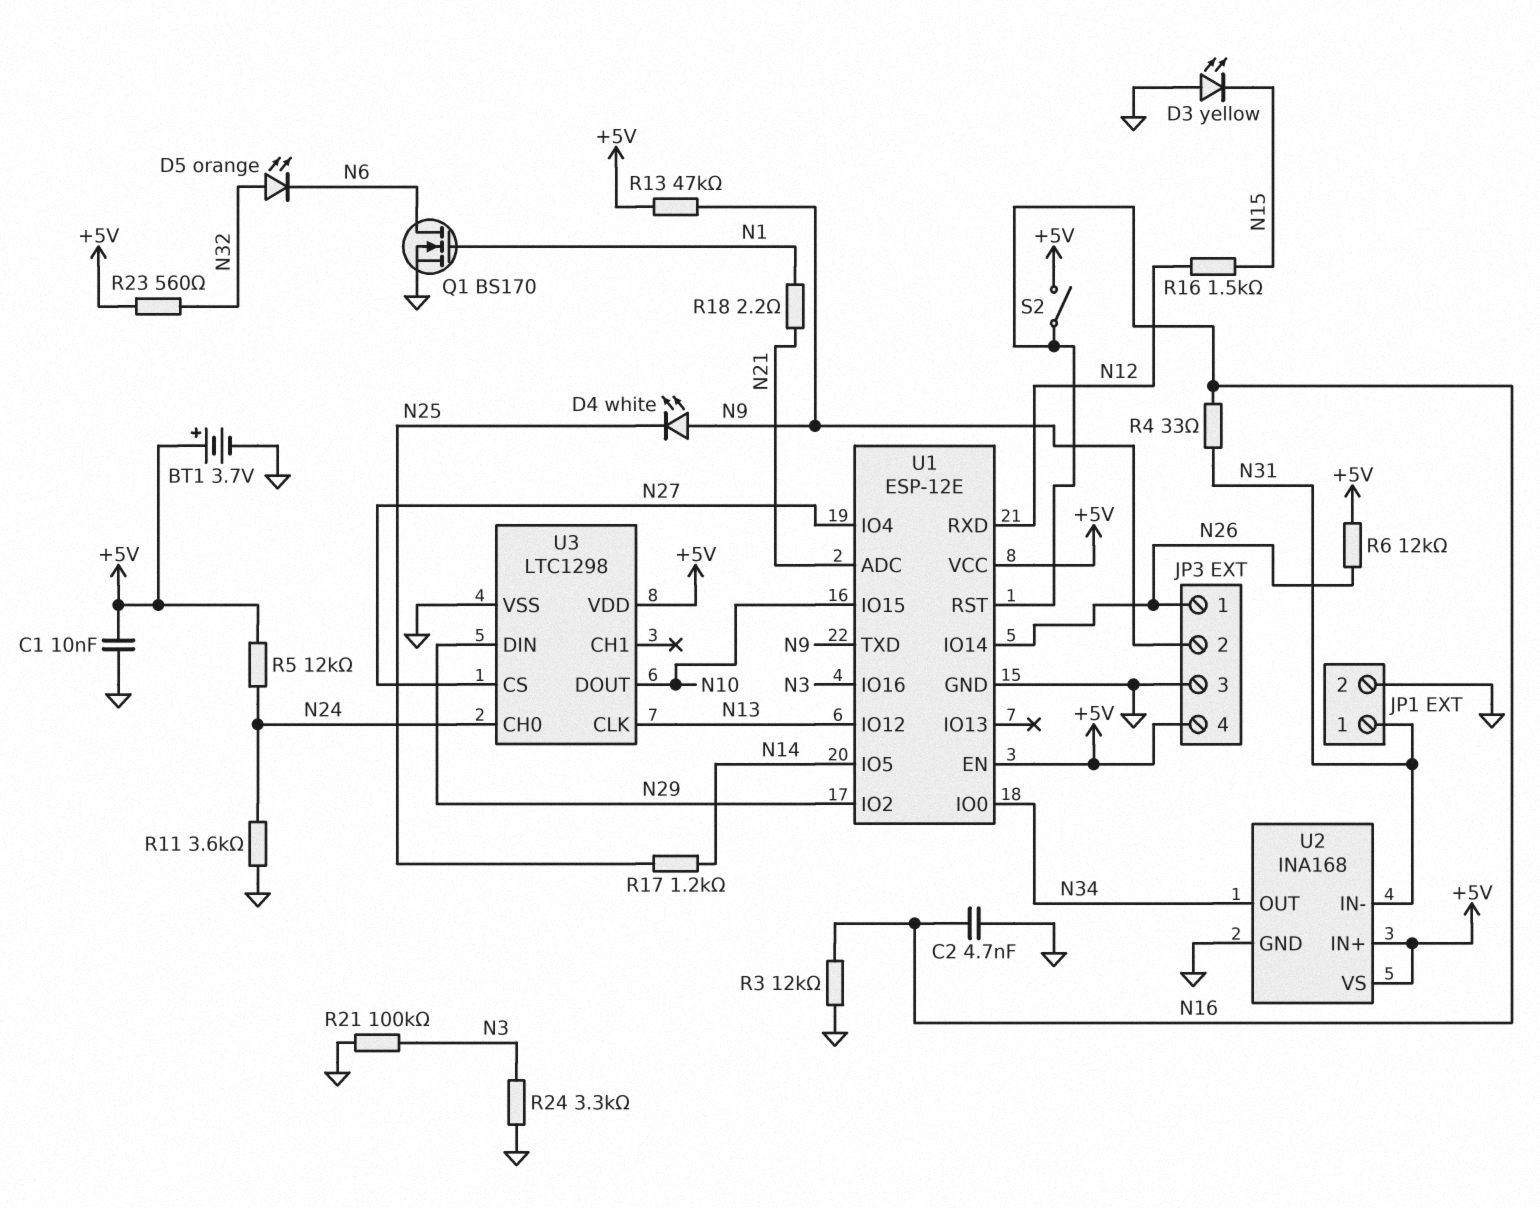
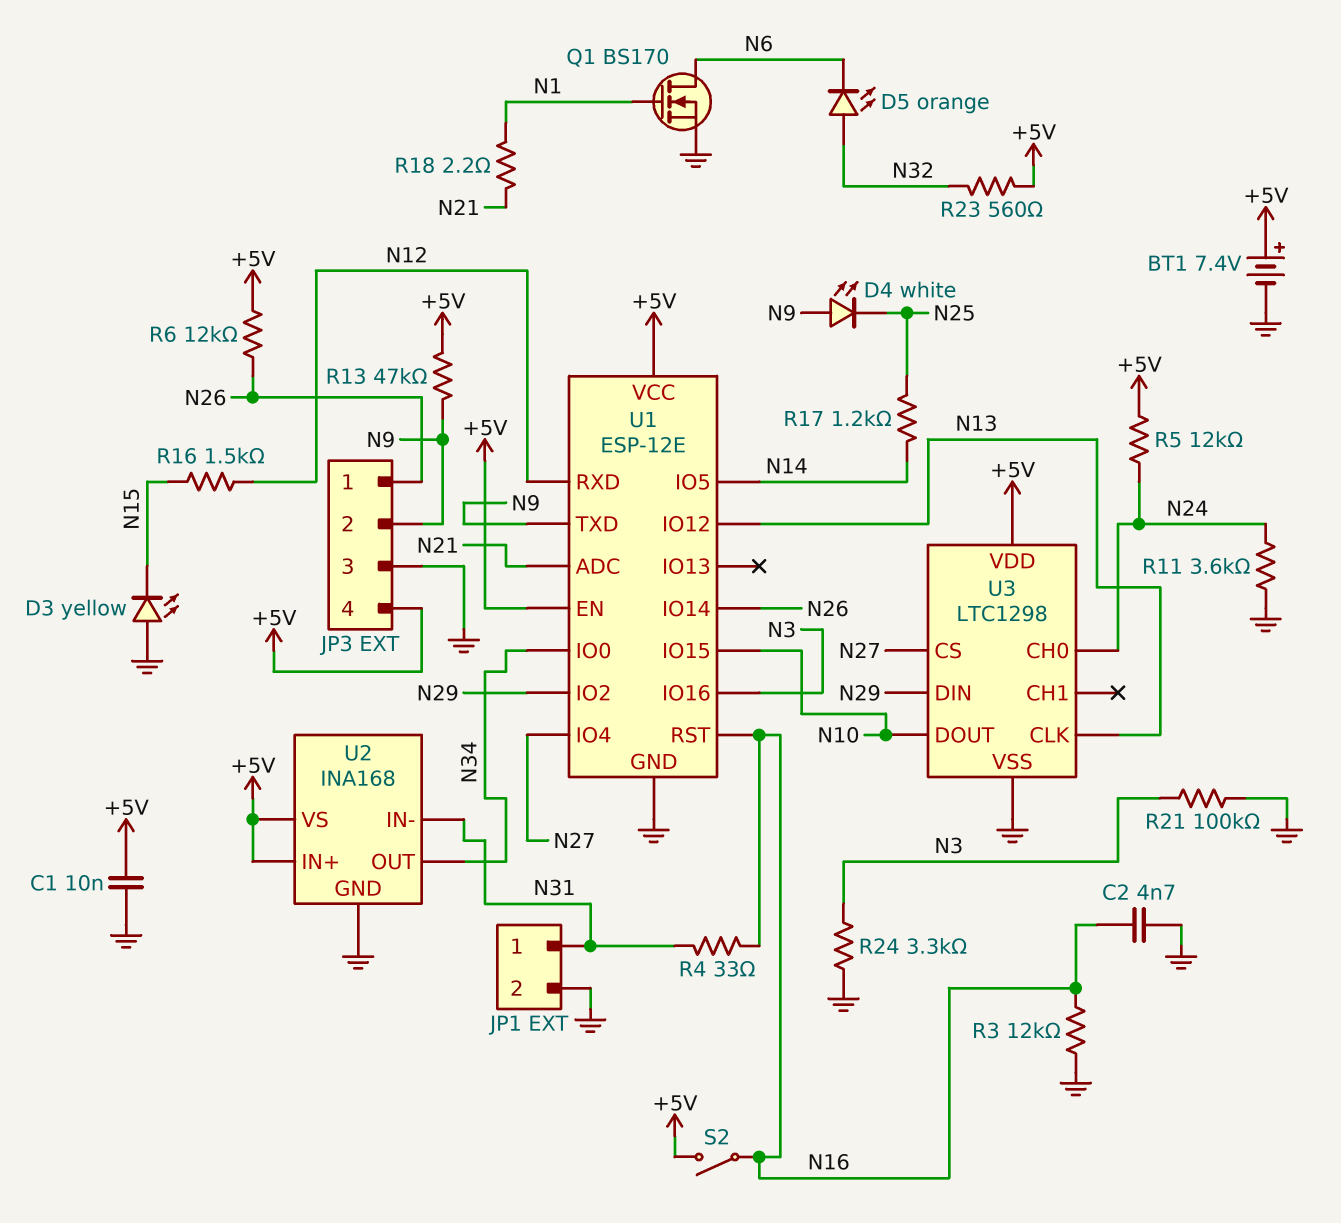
BT1: 3.7V (plus +5V, minus GND) -> 7.4V (plus +5V, minus GND)

